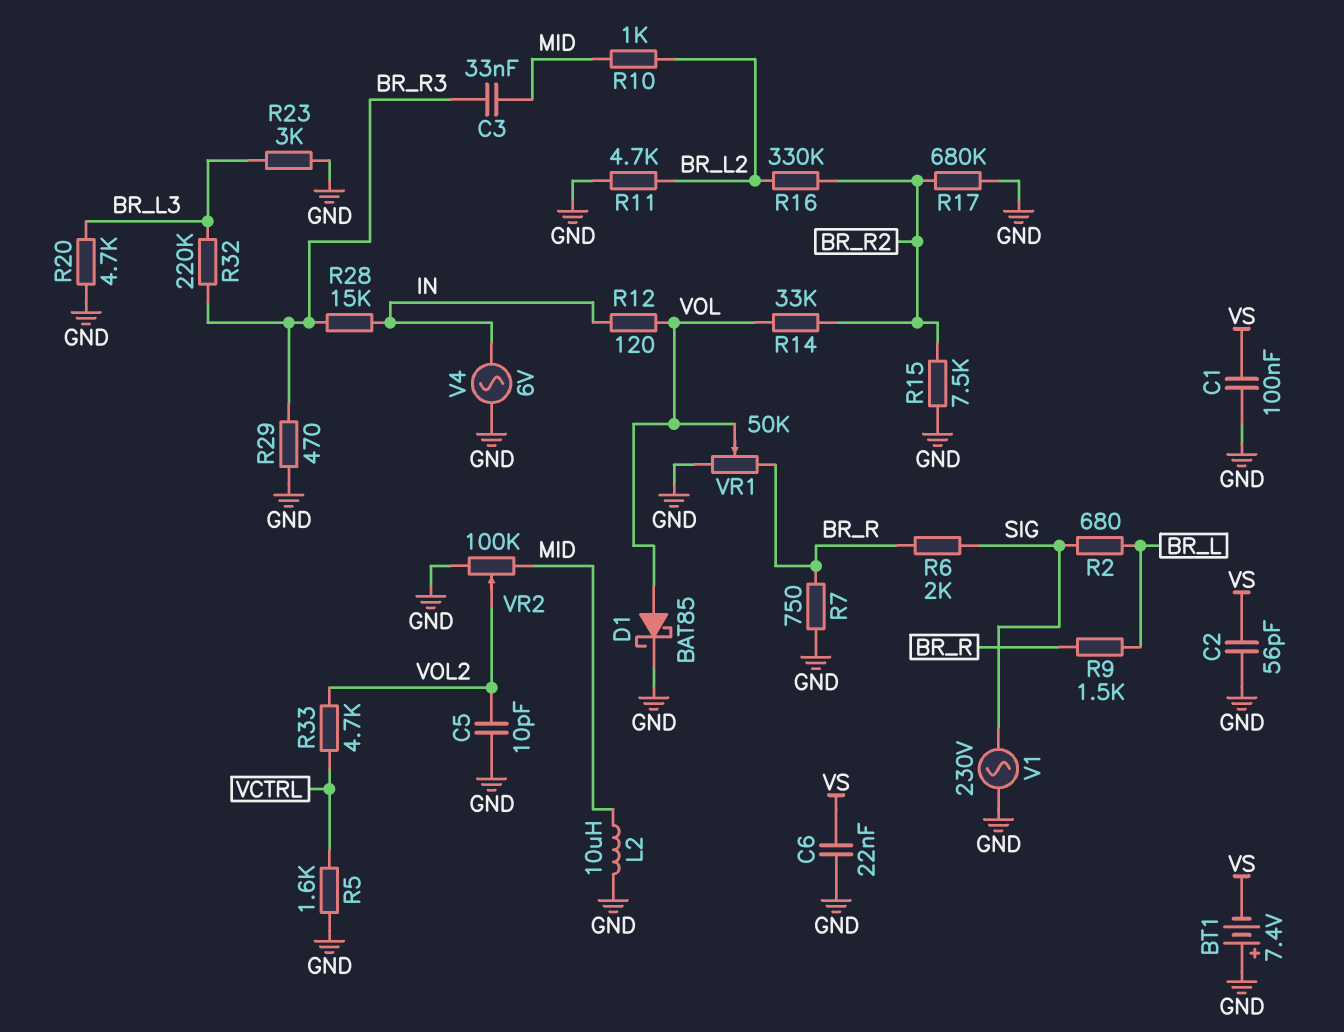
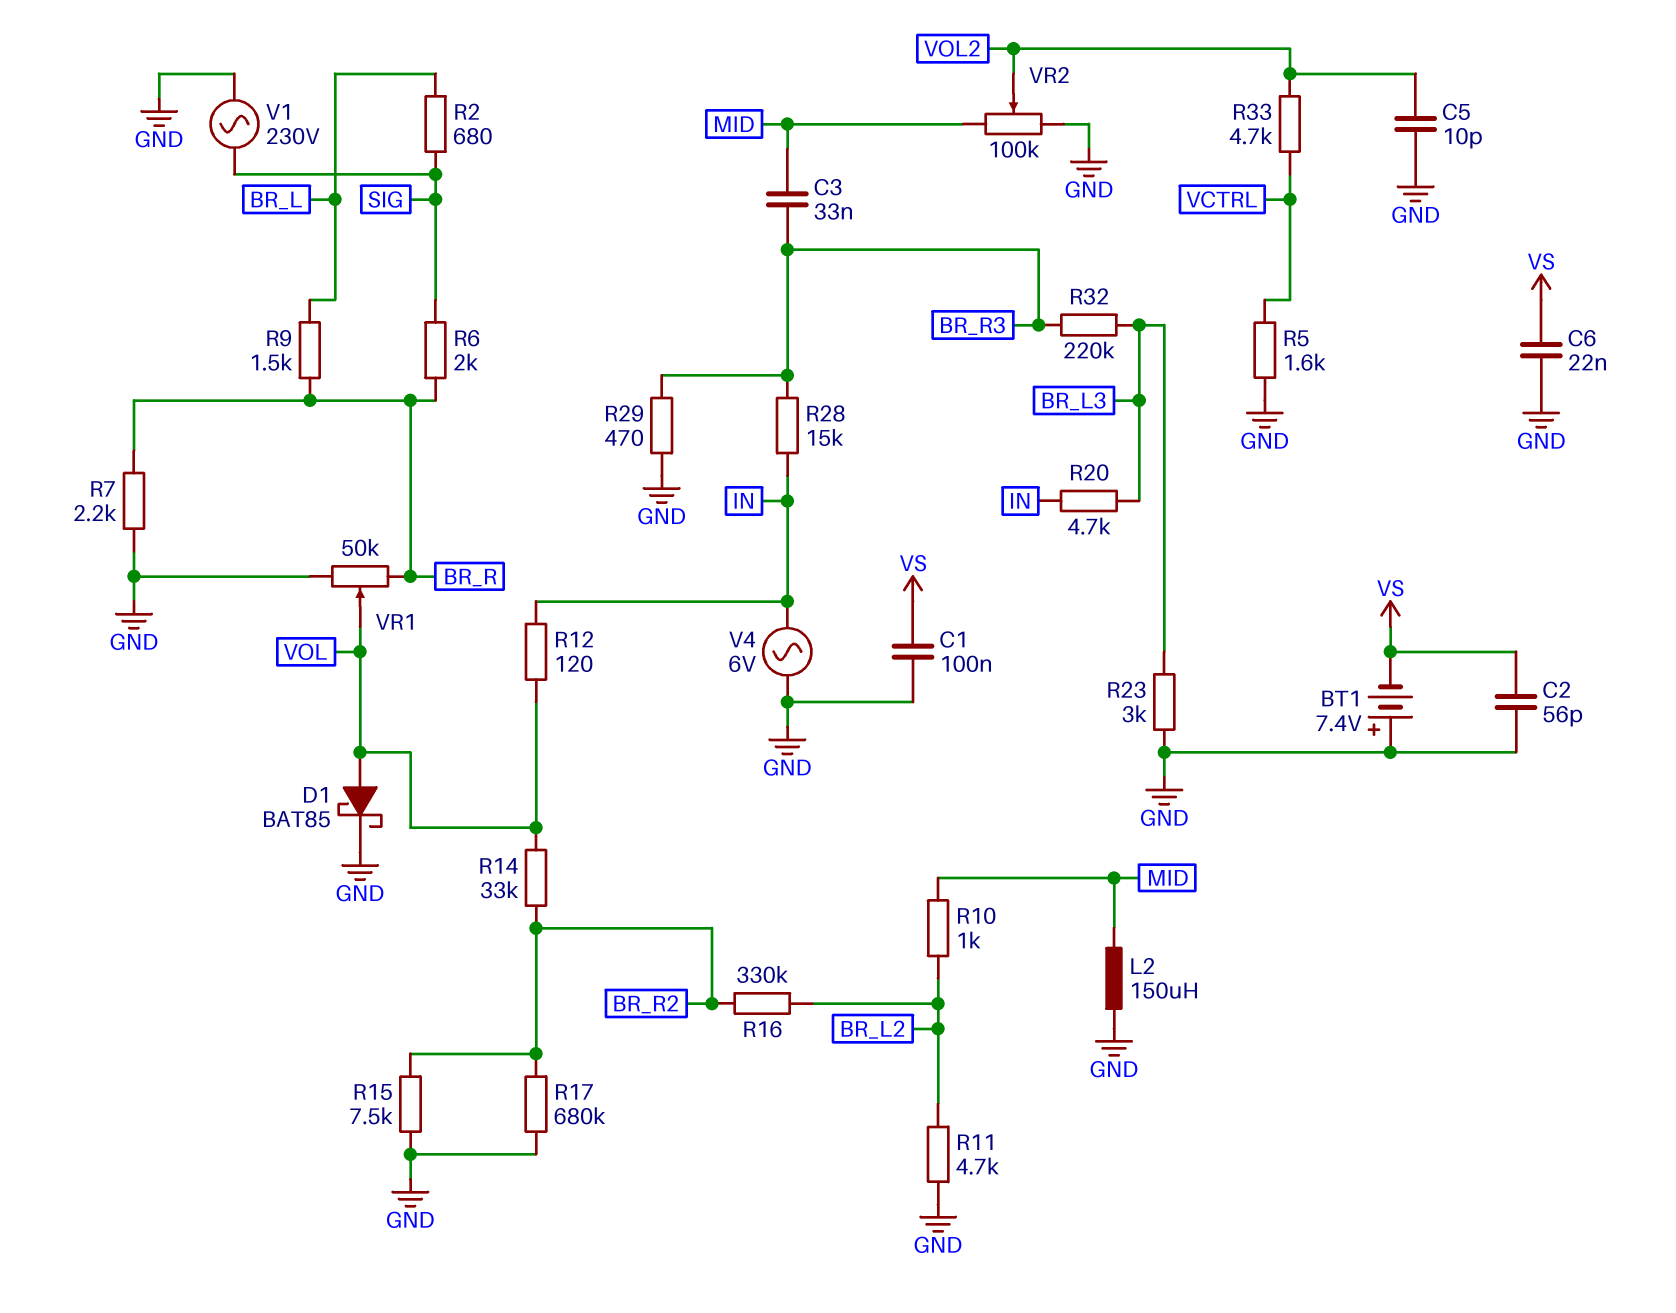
L2: 10uH (GND, MID) -> 150uH (GND, MID)
R7: 750 (BR_R, GND) -> 2.2k (BR_R, GND)
R20: 4.7k (BR_L3, GND) -> 4.7k (BR_L3, IN)

